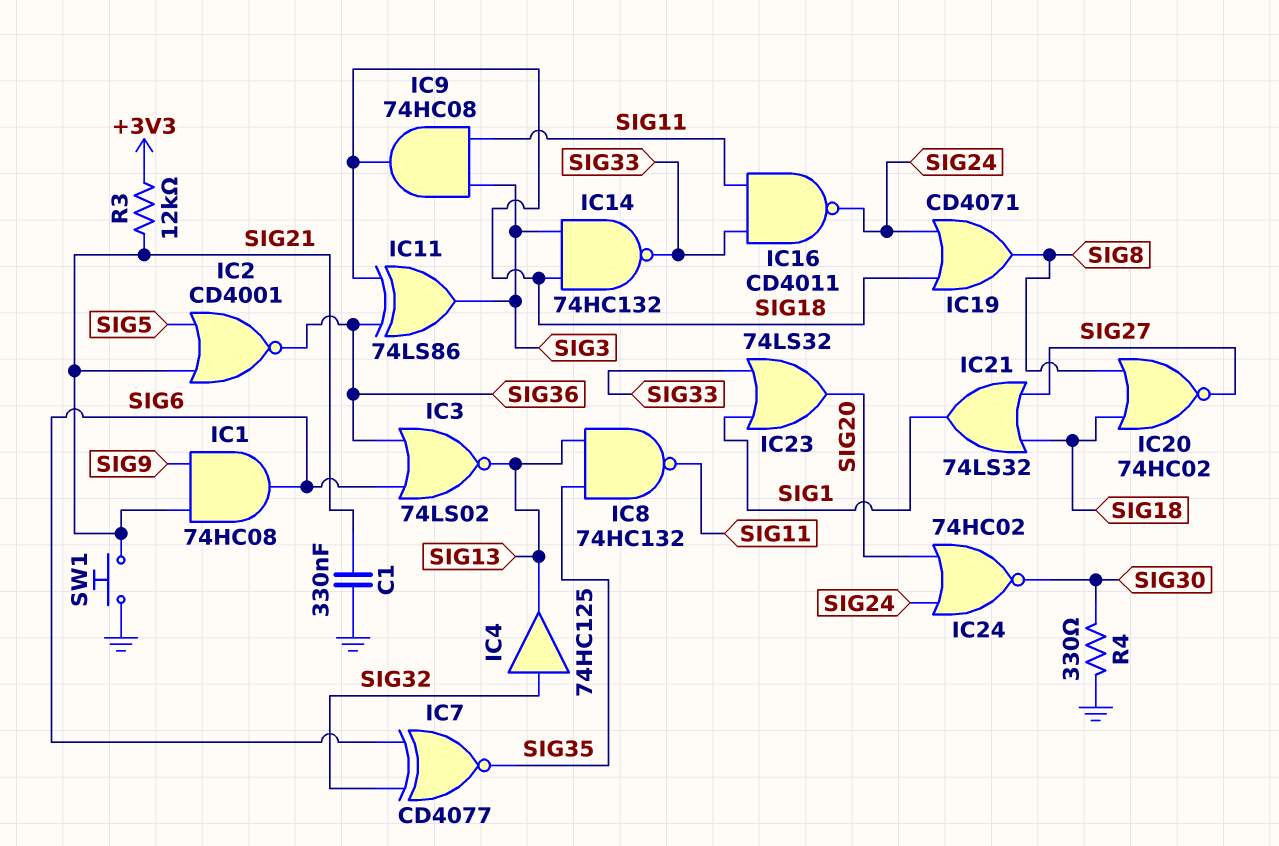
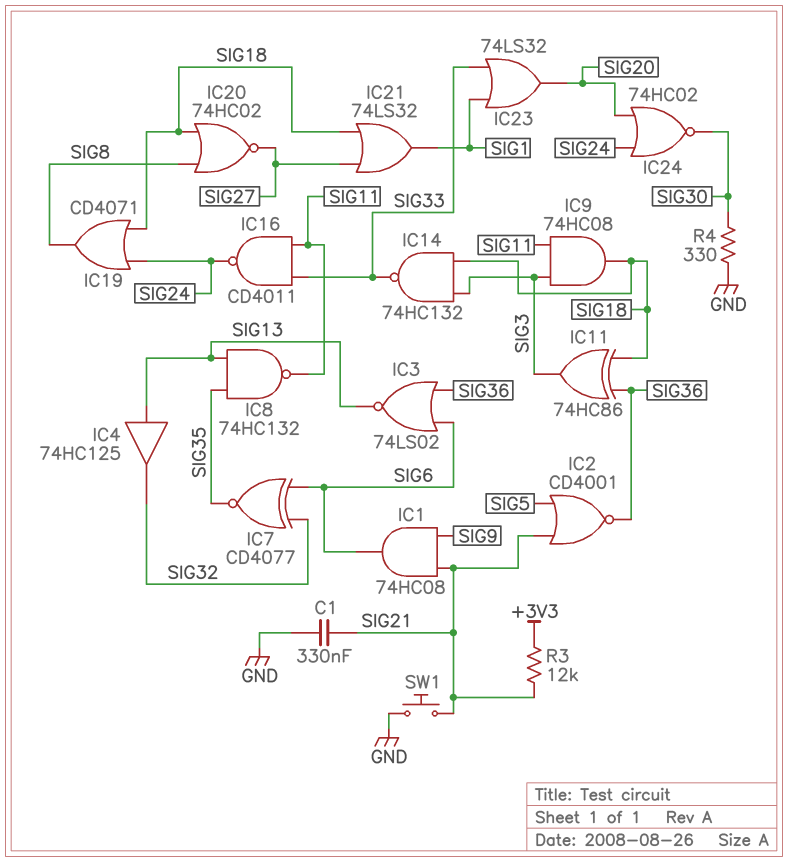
IC4: buffer 74HC125 (in SIG32, out SIG13) -> buffer 74HC125 (in SIG13, out SIG32)
IC11: XOR 74LS86 (in SIG18, in SIG36, out SIG3) -> XOR 74HC86 (in SIG18, in SIG36, out SIG3)

